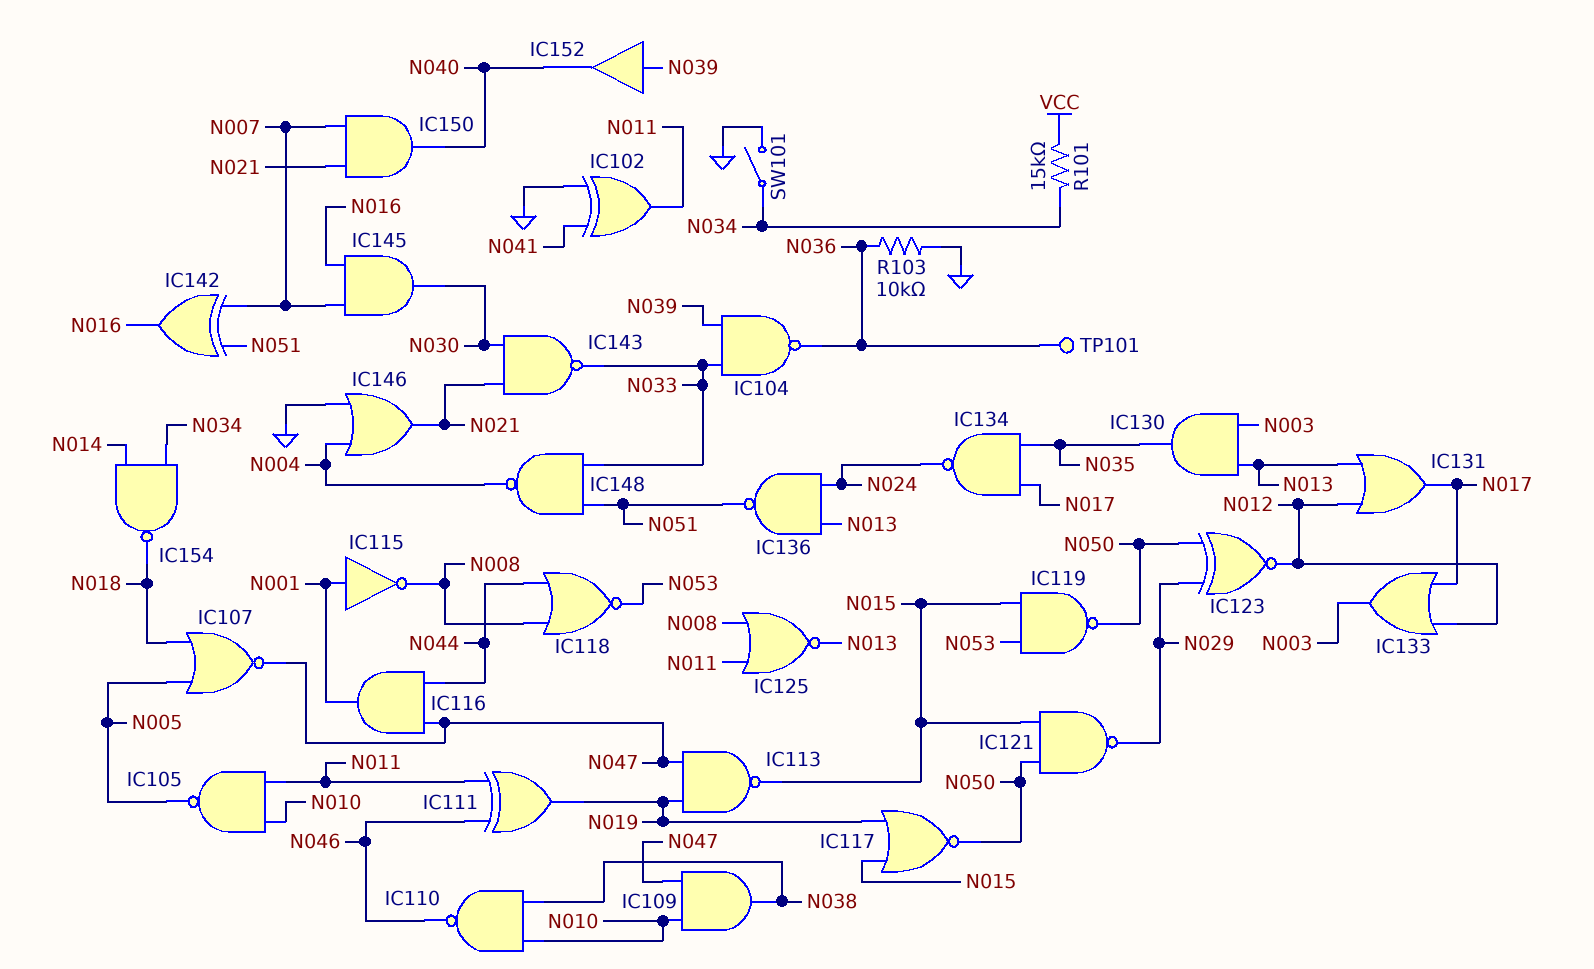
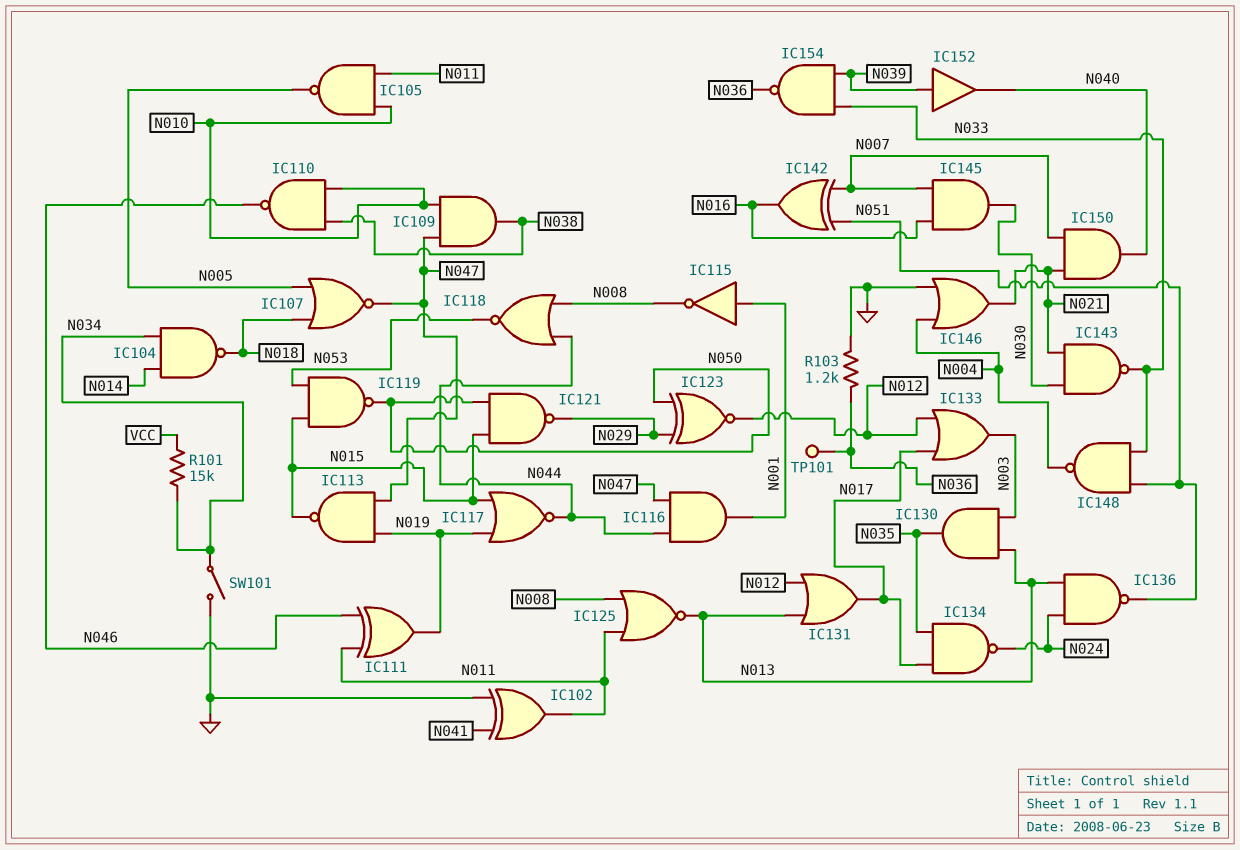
IC104: NAND (in N033, in N039, out N036) -> NAND (in N014, in N034, out N018)
IC117: NOR (in N015, in N019, out N050) -> NOR (in N015, in N019, out N044)
IC154: NAND (in N014, in N034, out N018) -> NAND (in N033, in N039, out N036)
R103: 10k (GND, N036) -> 1.2k (GND, N036)

